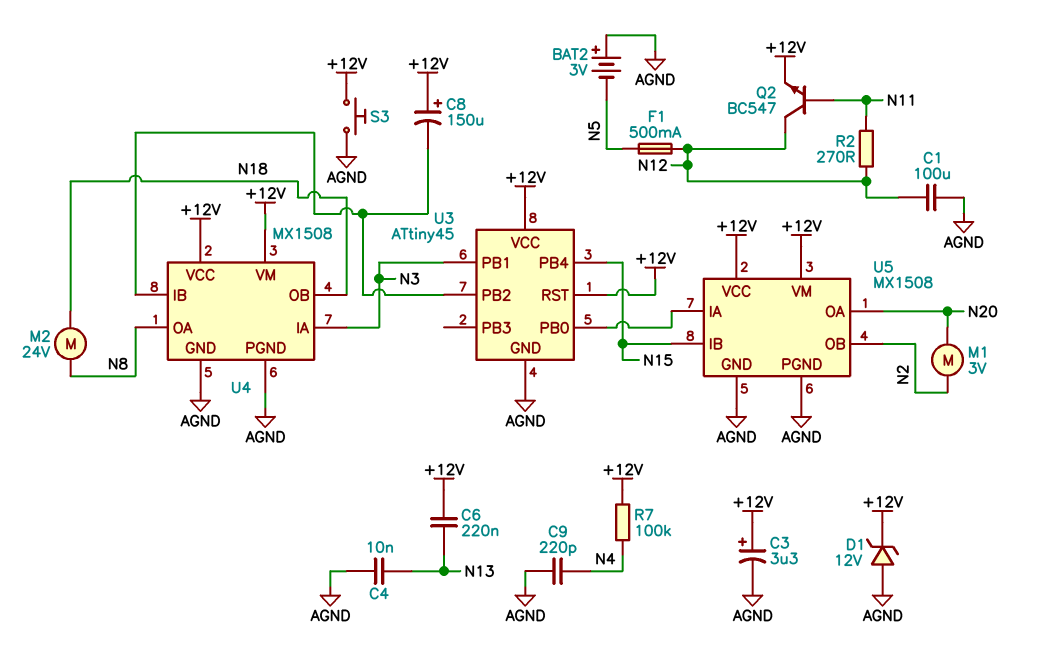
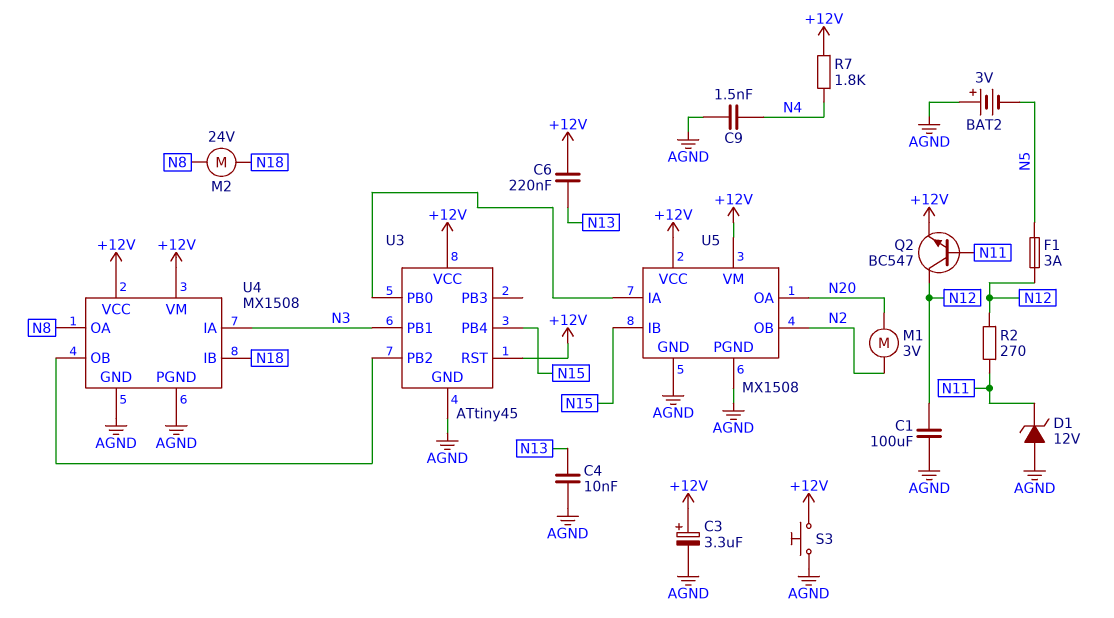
C8: 150uF (plus +12V, minus U3/PB2) -> none
C9: 220pF (AGND, N4) -> 1.5nF (AGND, N4)
D1: zener 12V (A AGND, K +12V) -> zener 12V (A AGND, K N11)
F1: 500mA (N5, N12) -> 3A (N5, N12)
R7: 100k (+12V, N4) -> 1.8k (+12V, N4)
U4 pin IB: U3/PB2 -> N18
U4 pin OB: N18 -> U3/PB2

